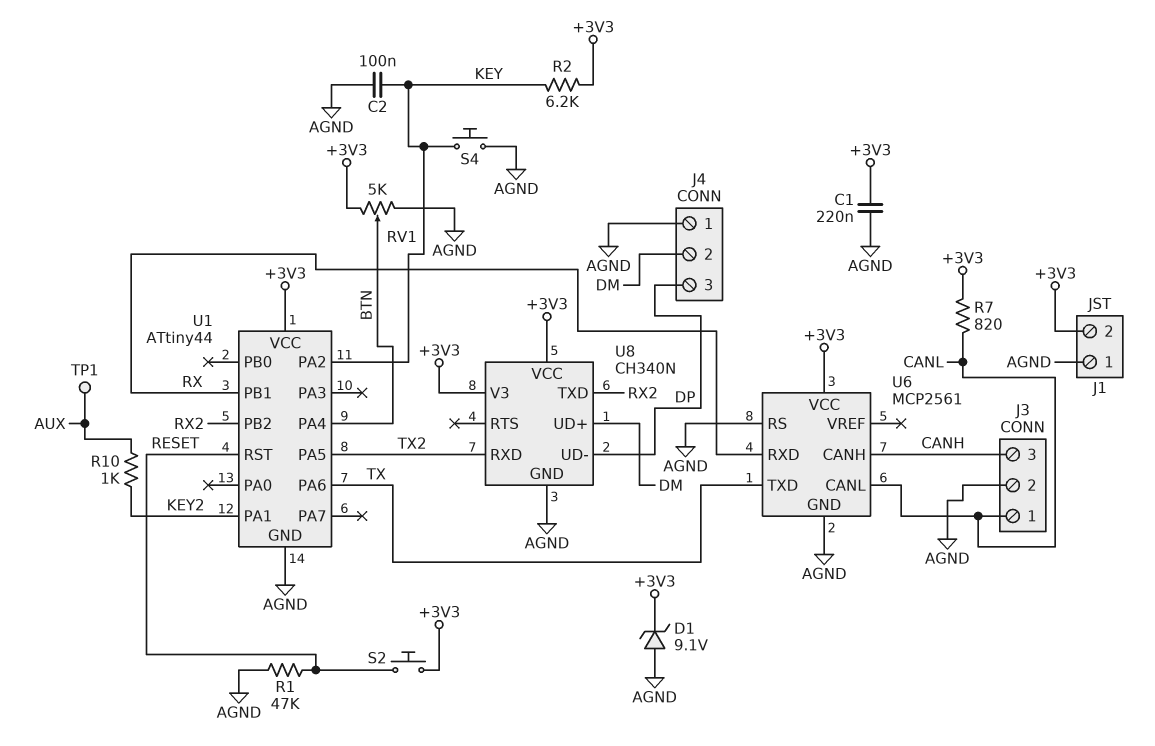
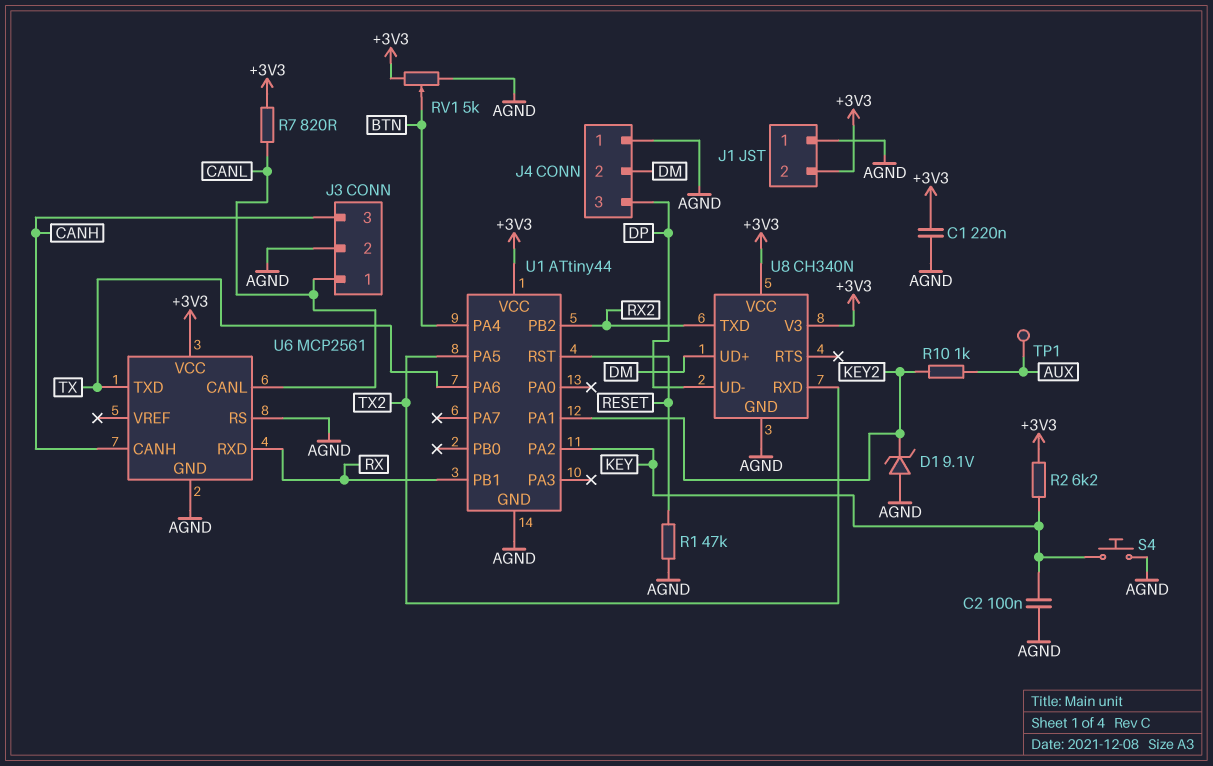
D1: zener 9.1V (A AGND, K +3V3) -> zener 9.1V (A AGND, K KEY2)
S2: button (+3V3, RESET) -> none

